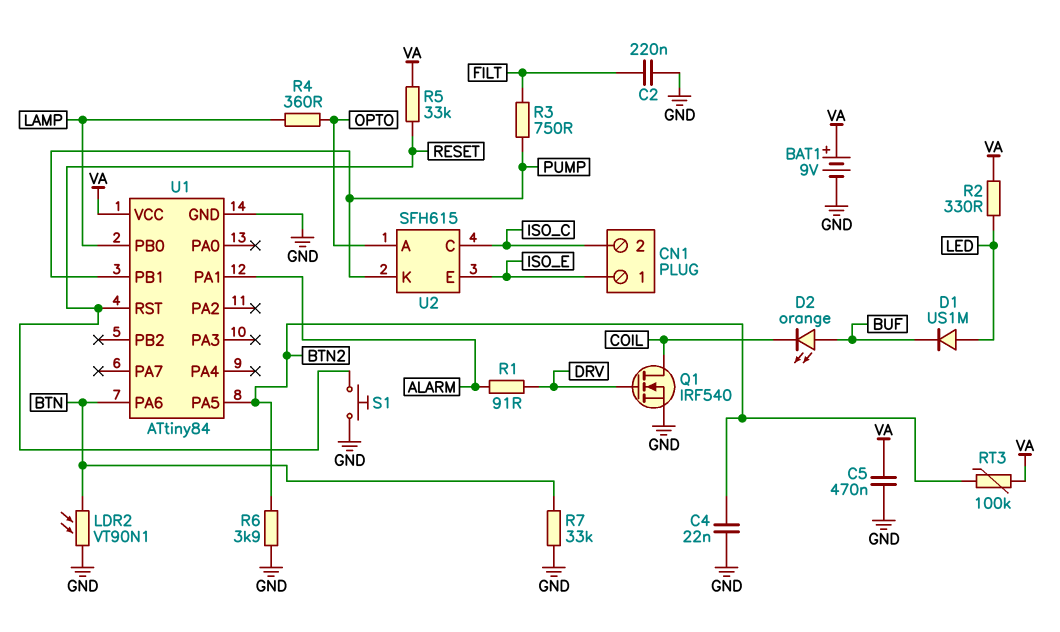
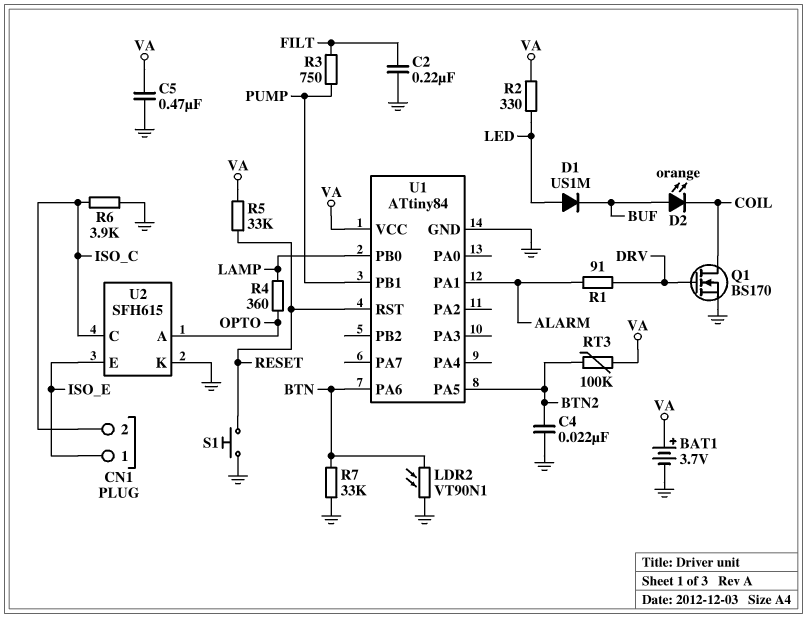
BAT1: 9V (plus VA, minus GND) -> 3.7V (plus VA, minus GND)
Q1: NMOS IRF540 (G DRV, D COIL, S GND) -> NMOS BS170 (G DRV, D COIL, S GND)
R6: 3.9k (BTN2, GND) -> 3.9k (GND, ISO_C)
U2 pin K: PUMP -> GND

